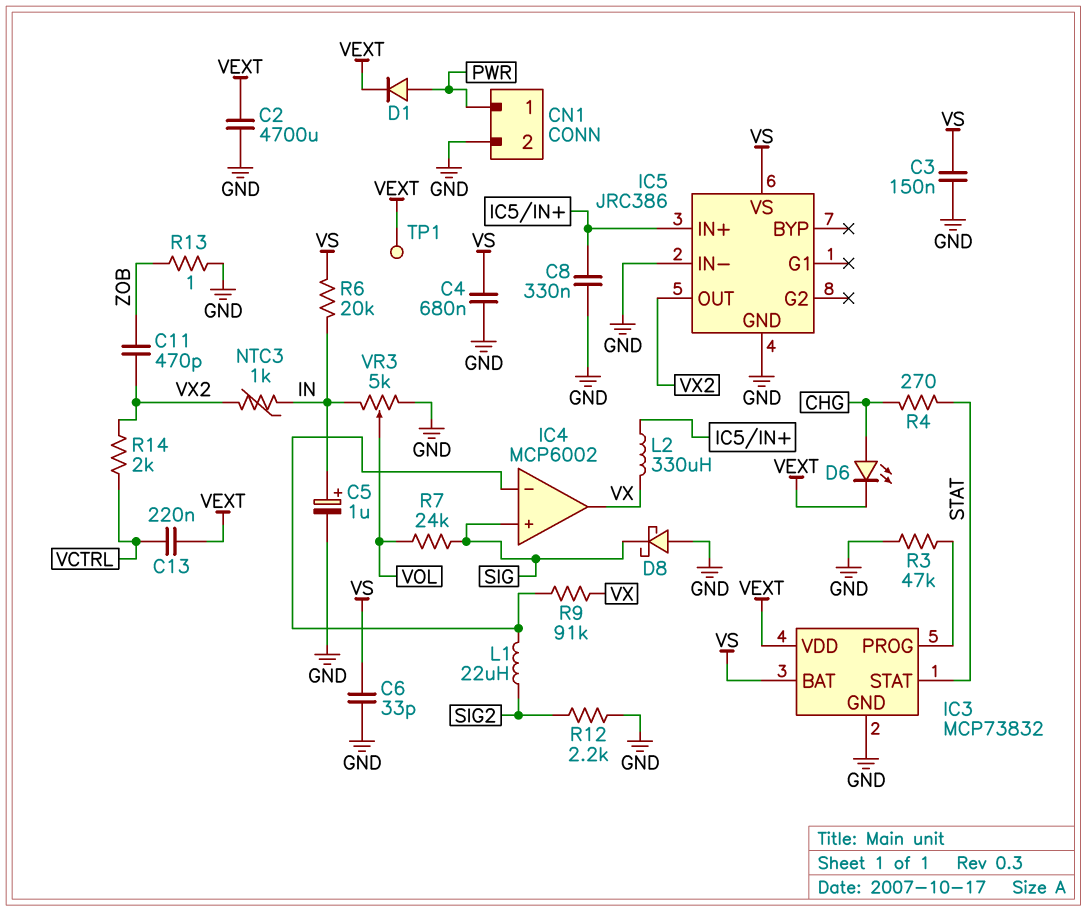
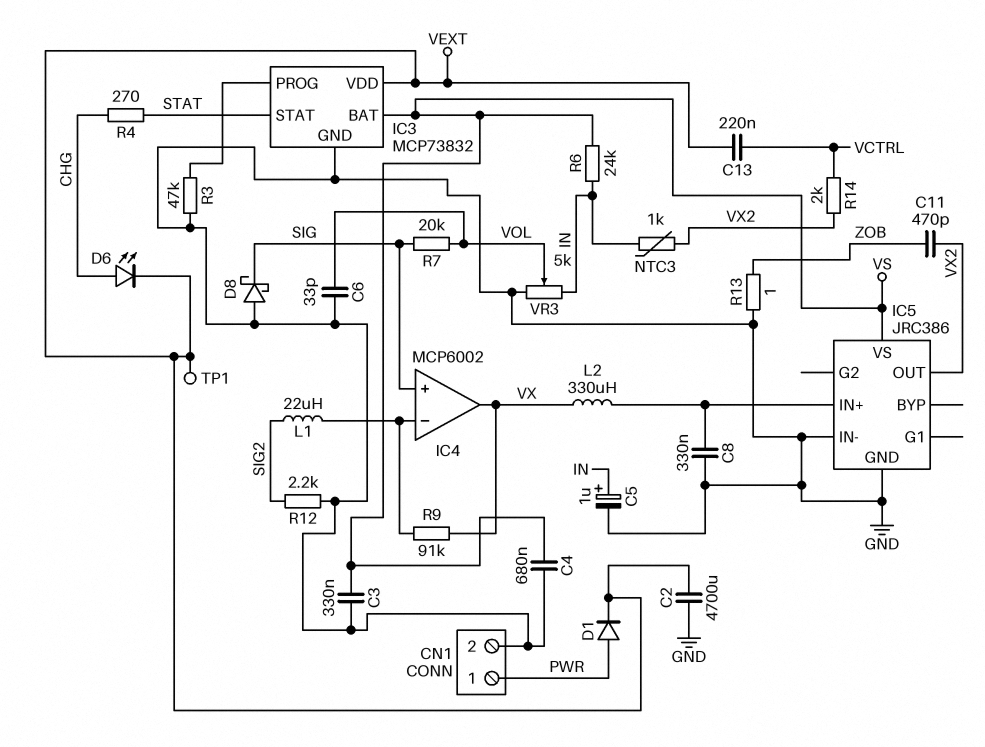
C3: 150nF (GND, VS) -> 330nF (GND, VS)
C6: 33pF (GND, VS) -> 33pF (GND, VOL)
R6: 20k (IN, VS) -> 24k (IN, VS)
R7: 24k (SIG, VOL) -> 20k (SIG, VOL)

